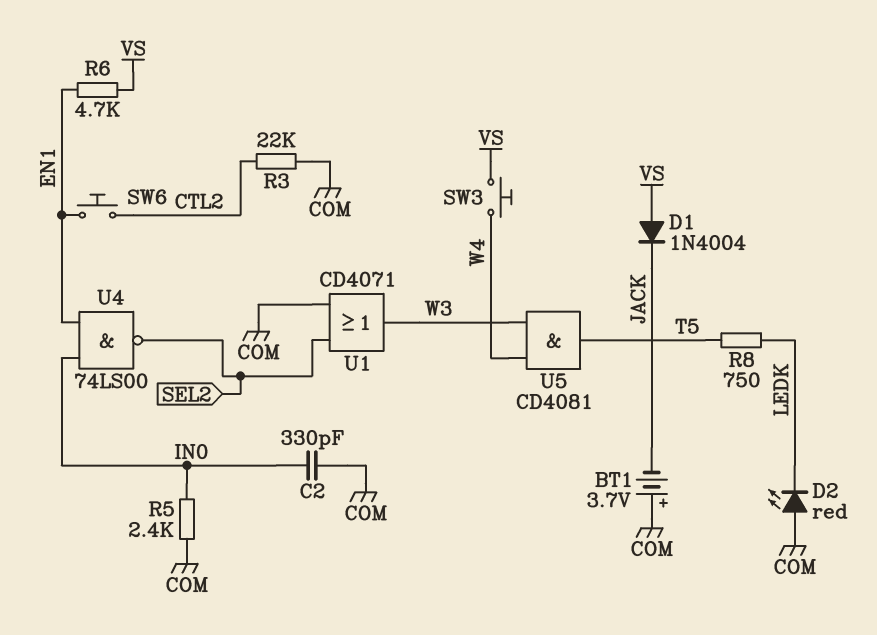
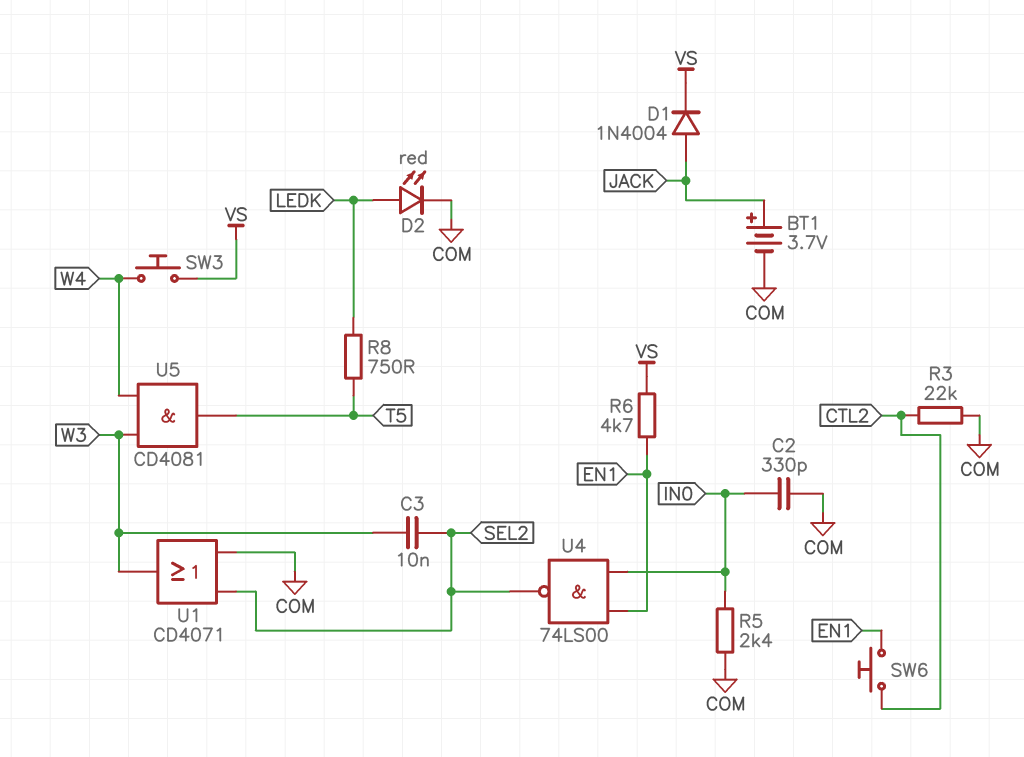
BT1: 3.7V (plus COM, minus JACK) -> 3.7V (plus JACK, minus COM)
C3: none -> 10nF (SEL2, W3)
D1: diode 1N4004 (A VS, K JACK) -> diode 1N4004 (A JACK, K VS)
D2: LED red (A COM, K LEDK) -> LED red (A LEDK, K COM)

